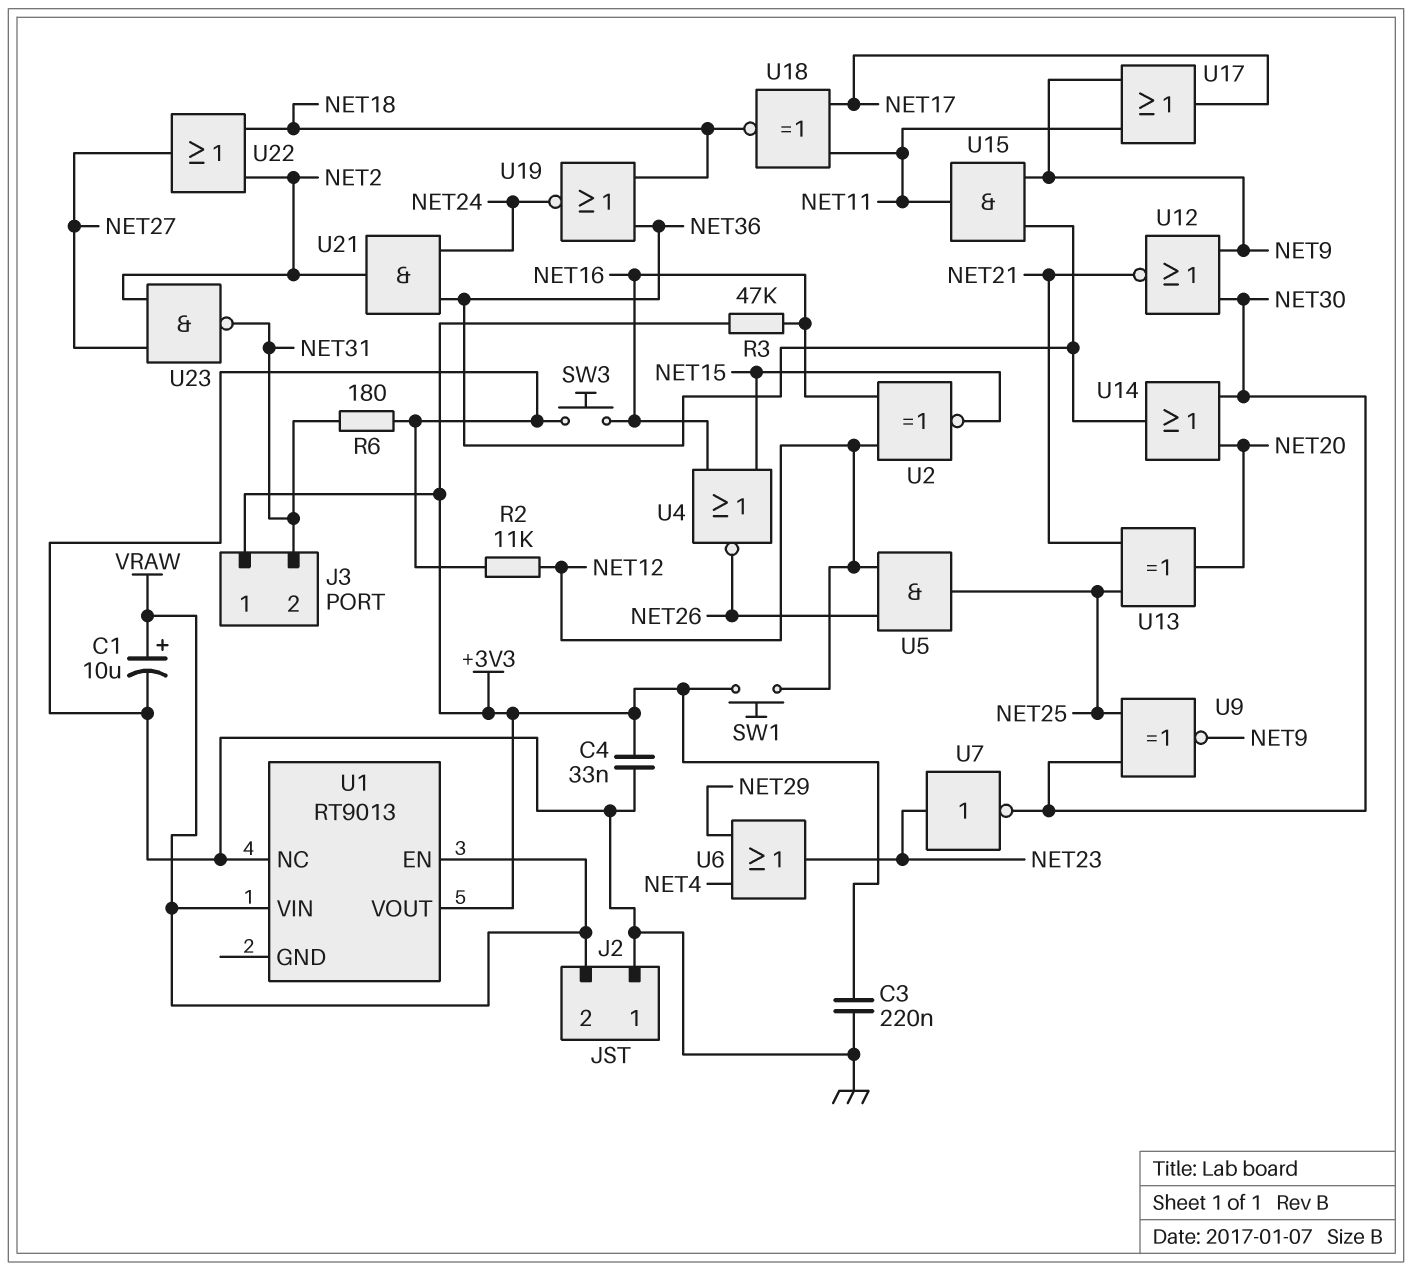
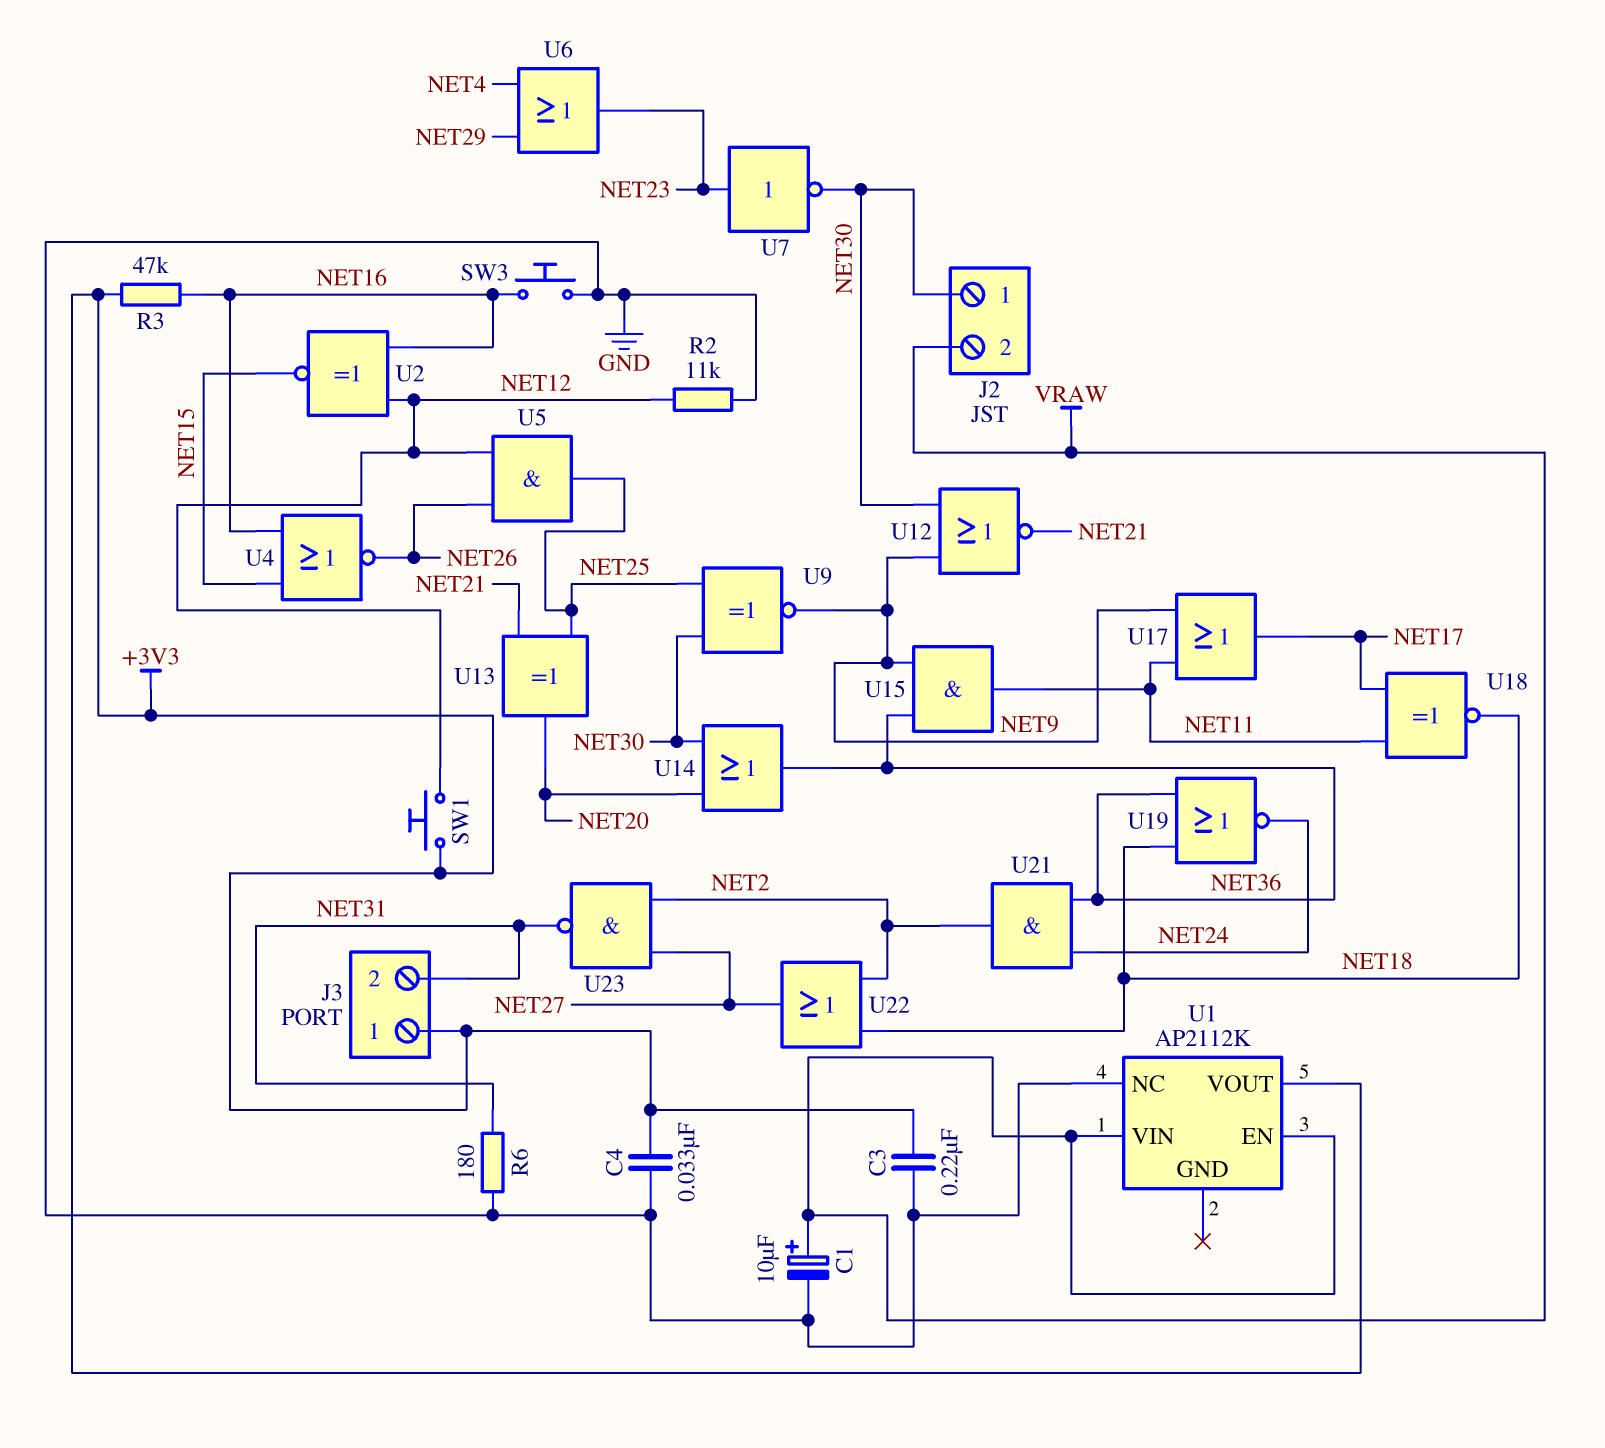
J2 pin 1: GND -> NET30
U1: RT9013 -> AP2112K

